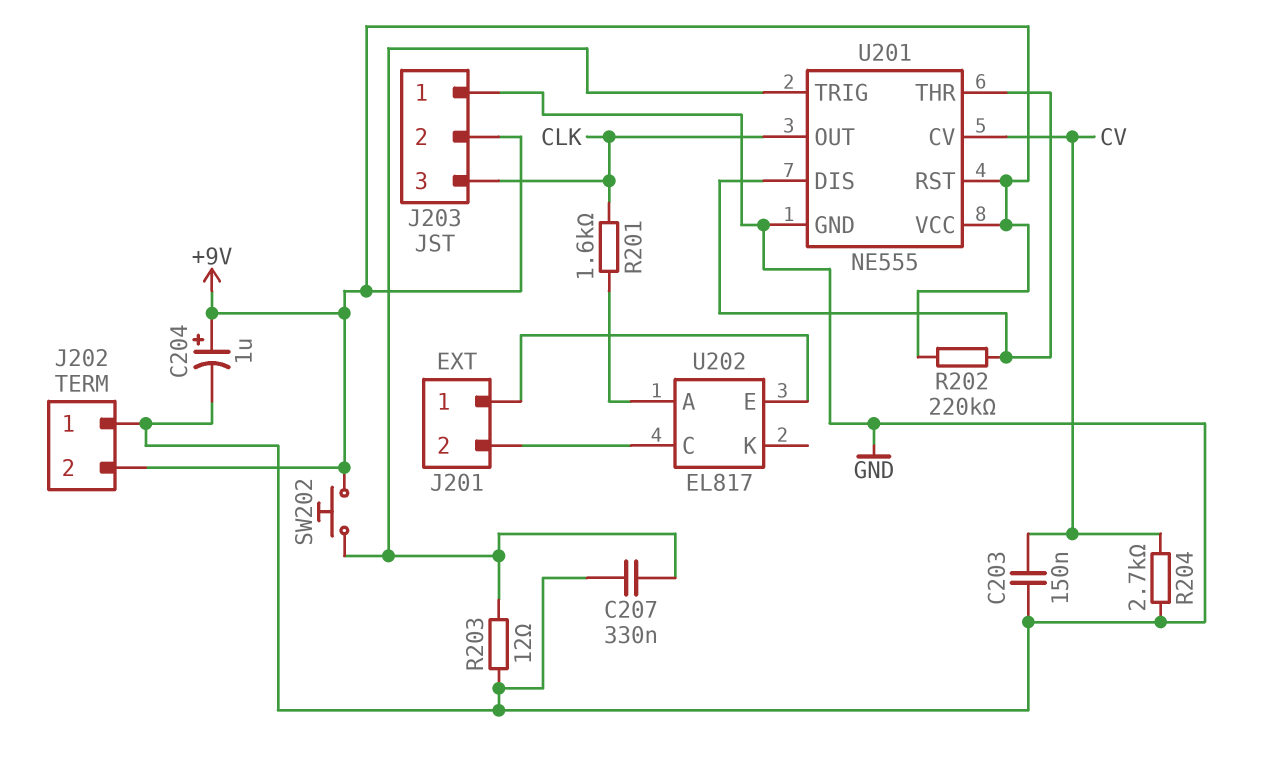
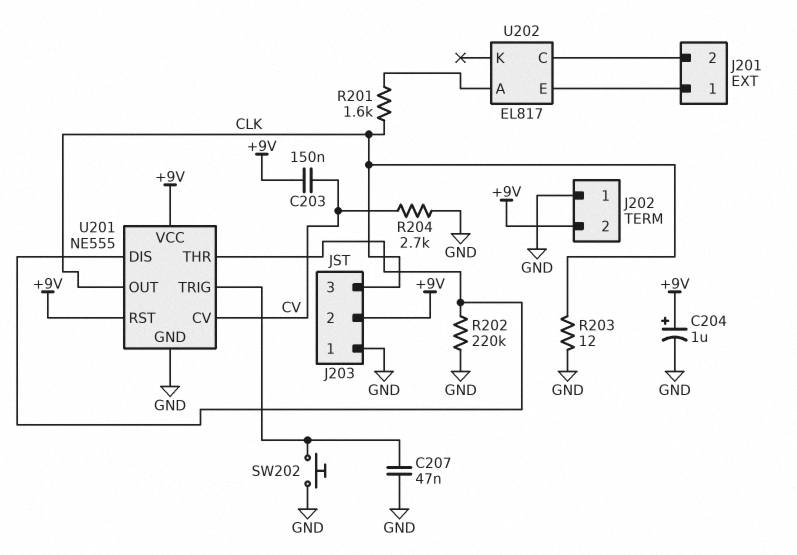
C203: 150nF (CV, GND) -> 150nF (+9V, CV)
C207: 330nF (GND, U201/TRIG) -> 47nF (GND, U201/TRIG)
R202: 220k (+9V, U201/DIS) -> 220k (GND, U201/DIS)
R203: 12 (GND, U201/TRIG) -> 12 (CLK, GND)
SW202: button (+9V, U201/TRIG) -> button (GND, U201/TRIG)

